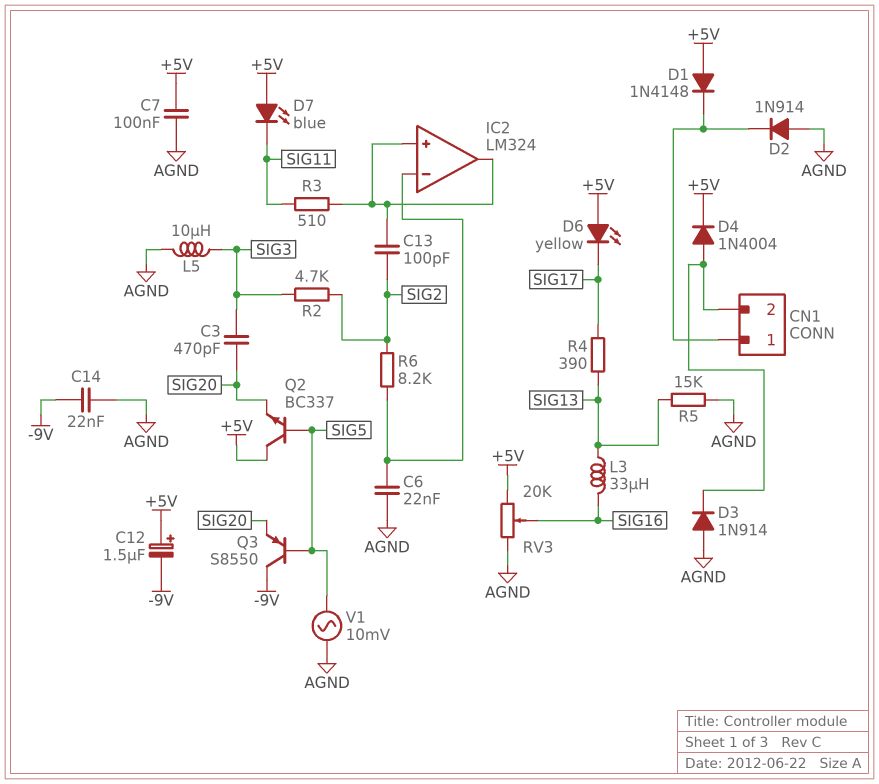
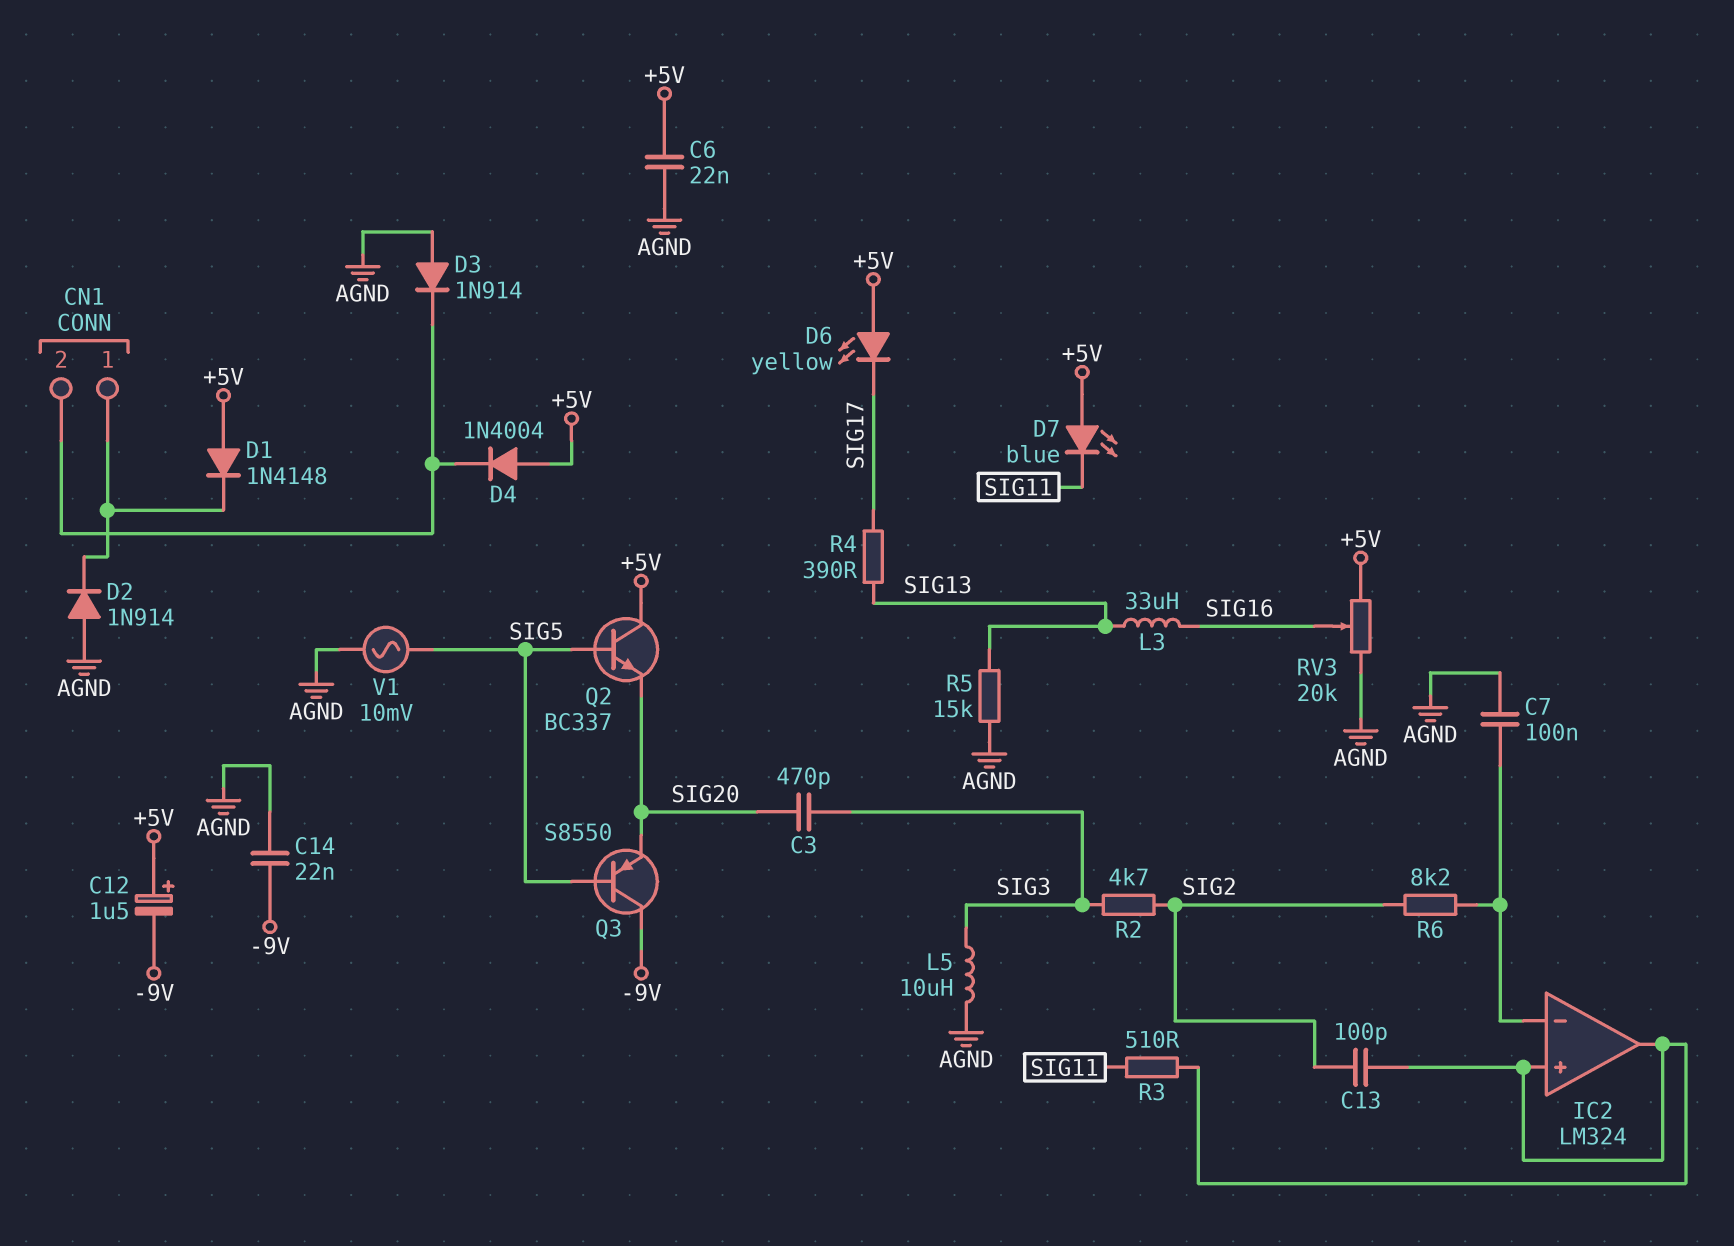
C6: 22nF (AGND, IC2/in-) -> 22nF (+5V, AGND)
C7: 100nF (+5V, AGND) -> 100nF (AGND, IC2/in-)
D4: diode 1N4004 (A CN1/2, K +5V) -> diode 1N4004 (A +5V, K CN1/2)

